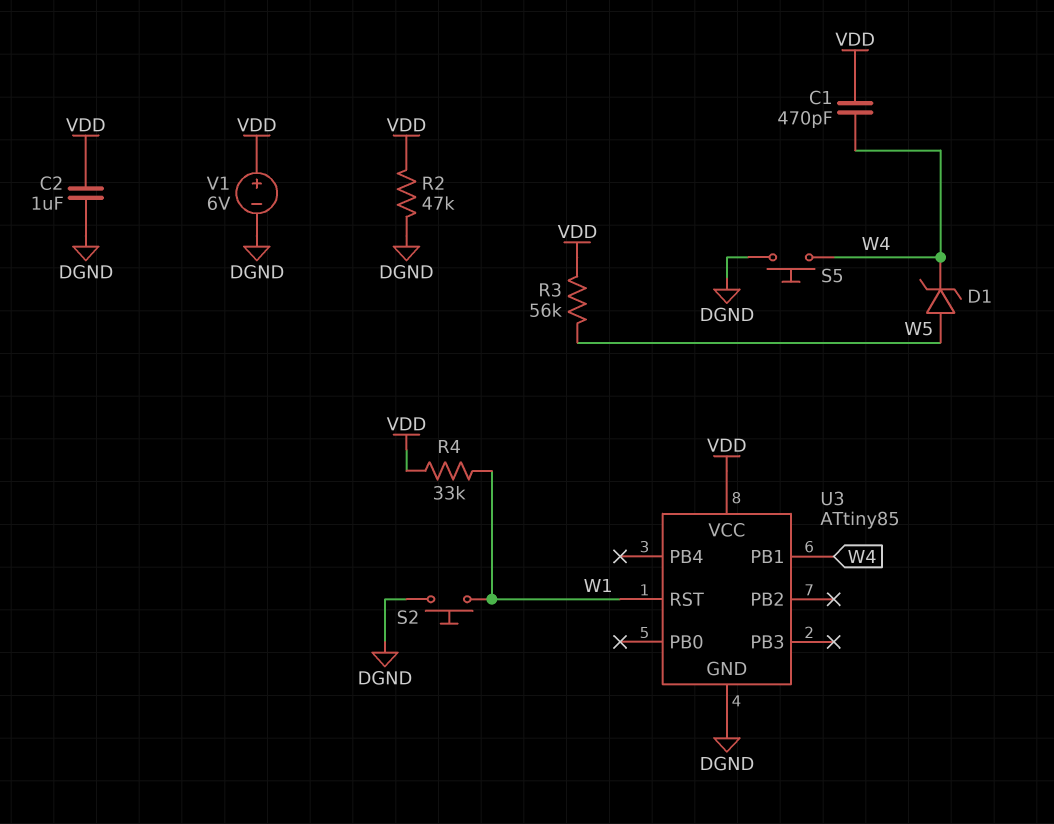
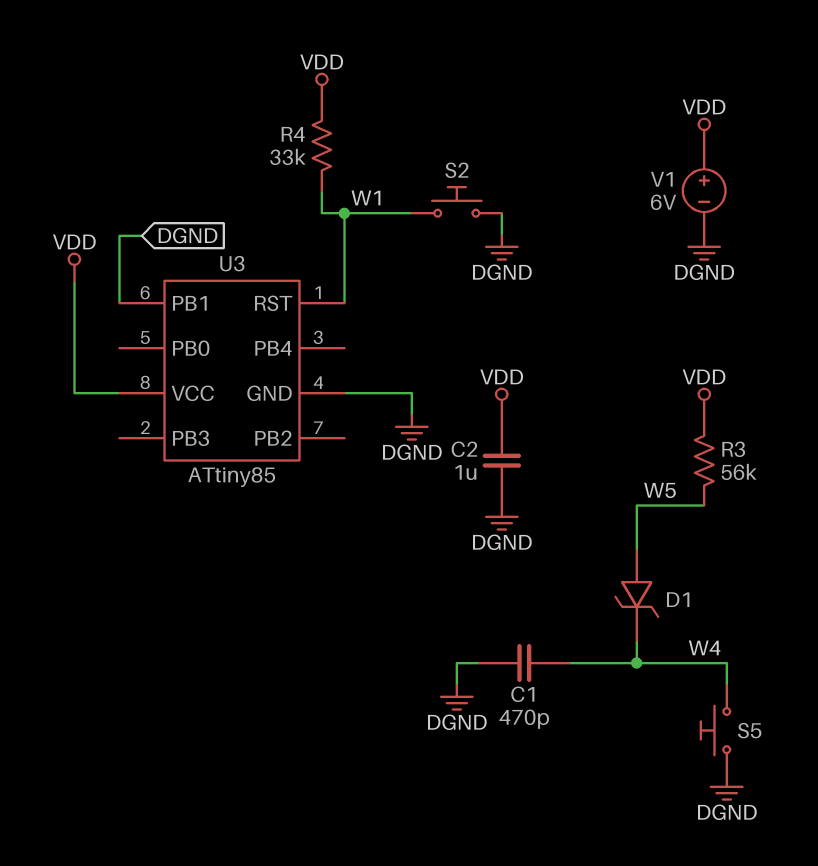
C1: 470pF (VDD, W4) -> 470pF (DGND, W4)
R2: 47k (DGND, VDD) -> none
U3 pin PB1: W4 -> DGND

